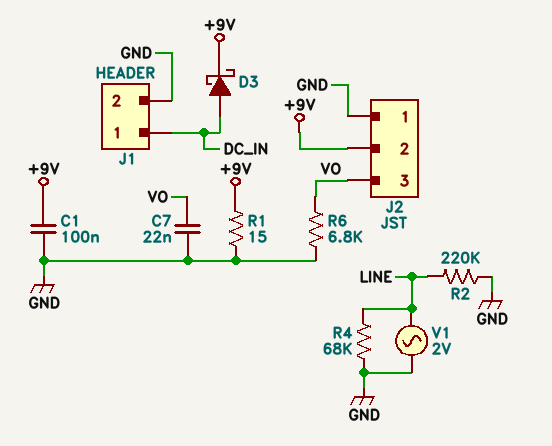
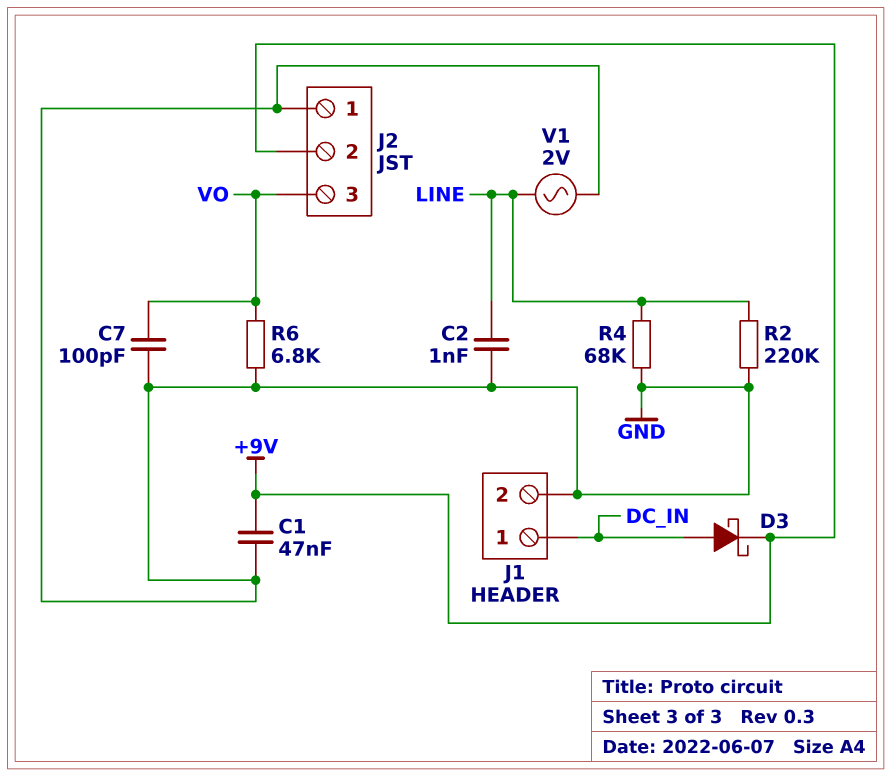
C1: 100nF (+9V, GND) -> 47nF (+9V, GND)
C2: none -> 1nF (GND, LINE)
C7: 22nF (GND, VO) -> 100pF (GND, VO)
R1: 15 (+9V, GND) -> none

